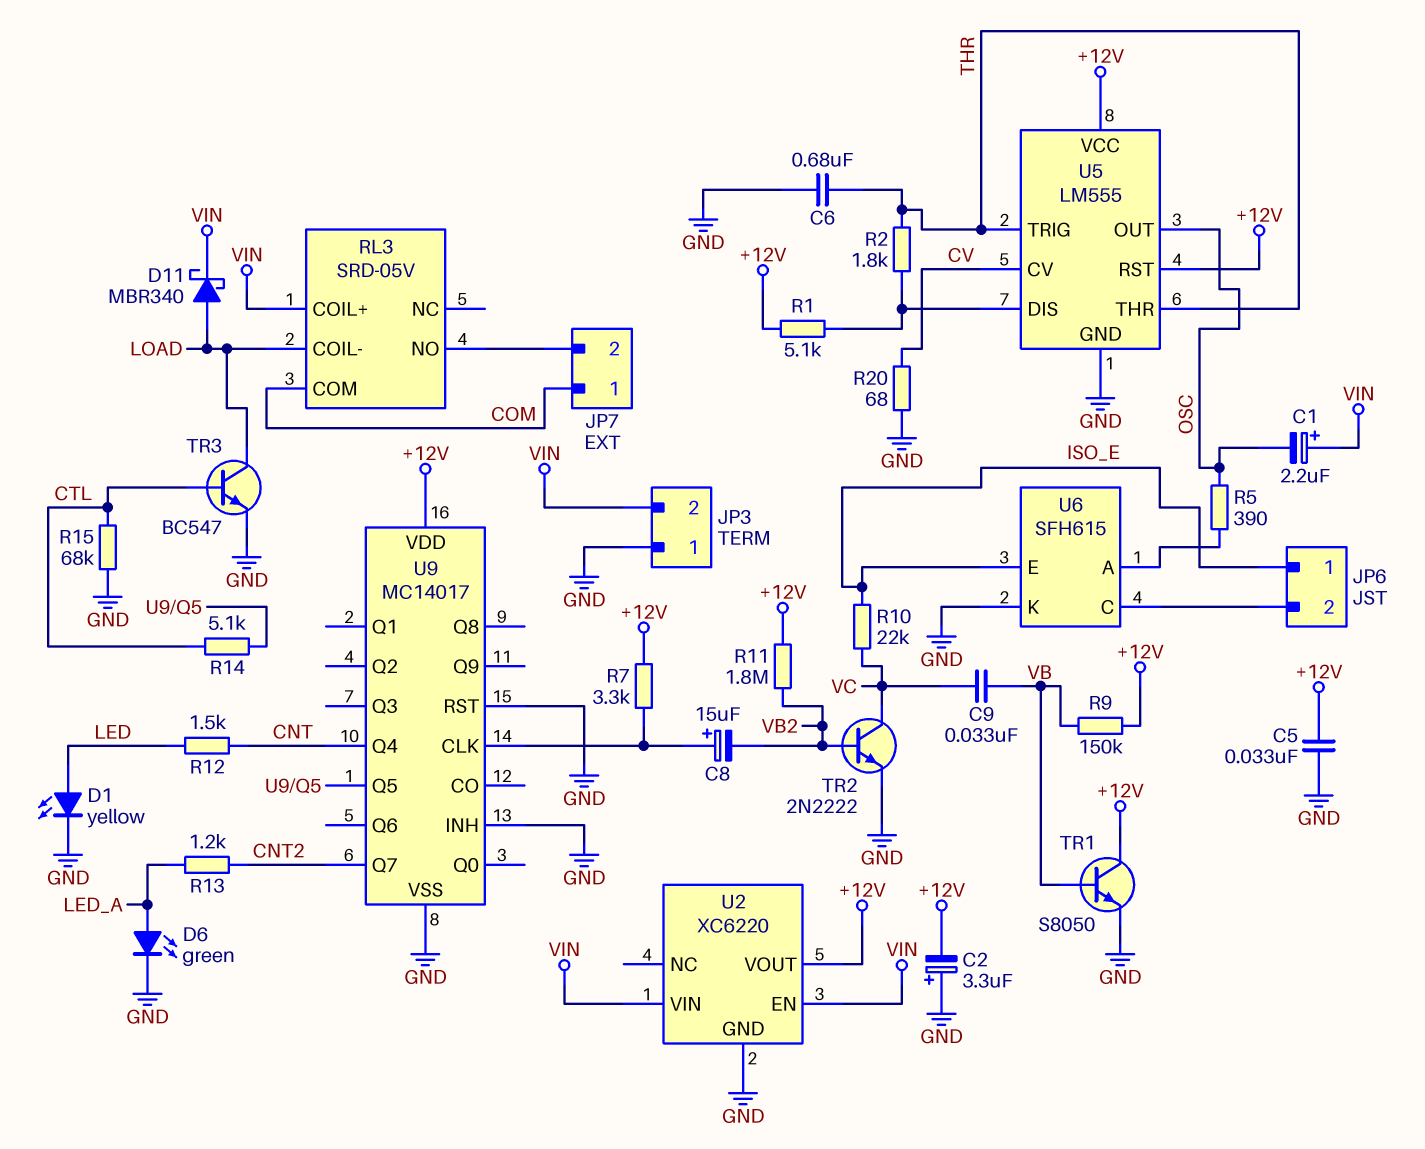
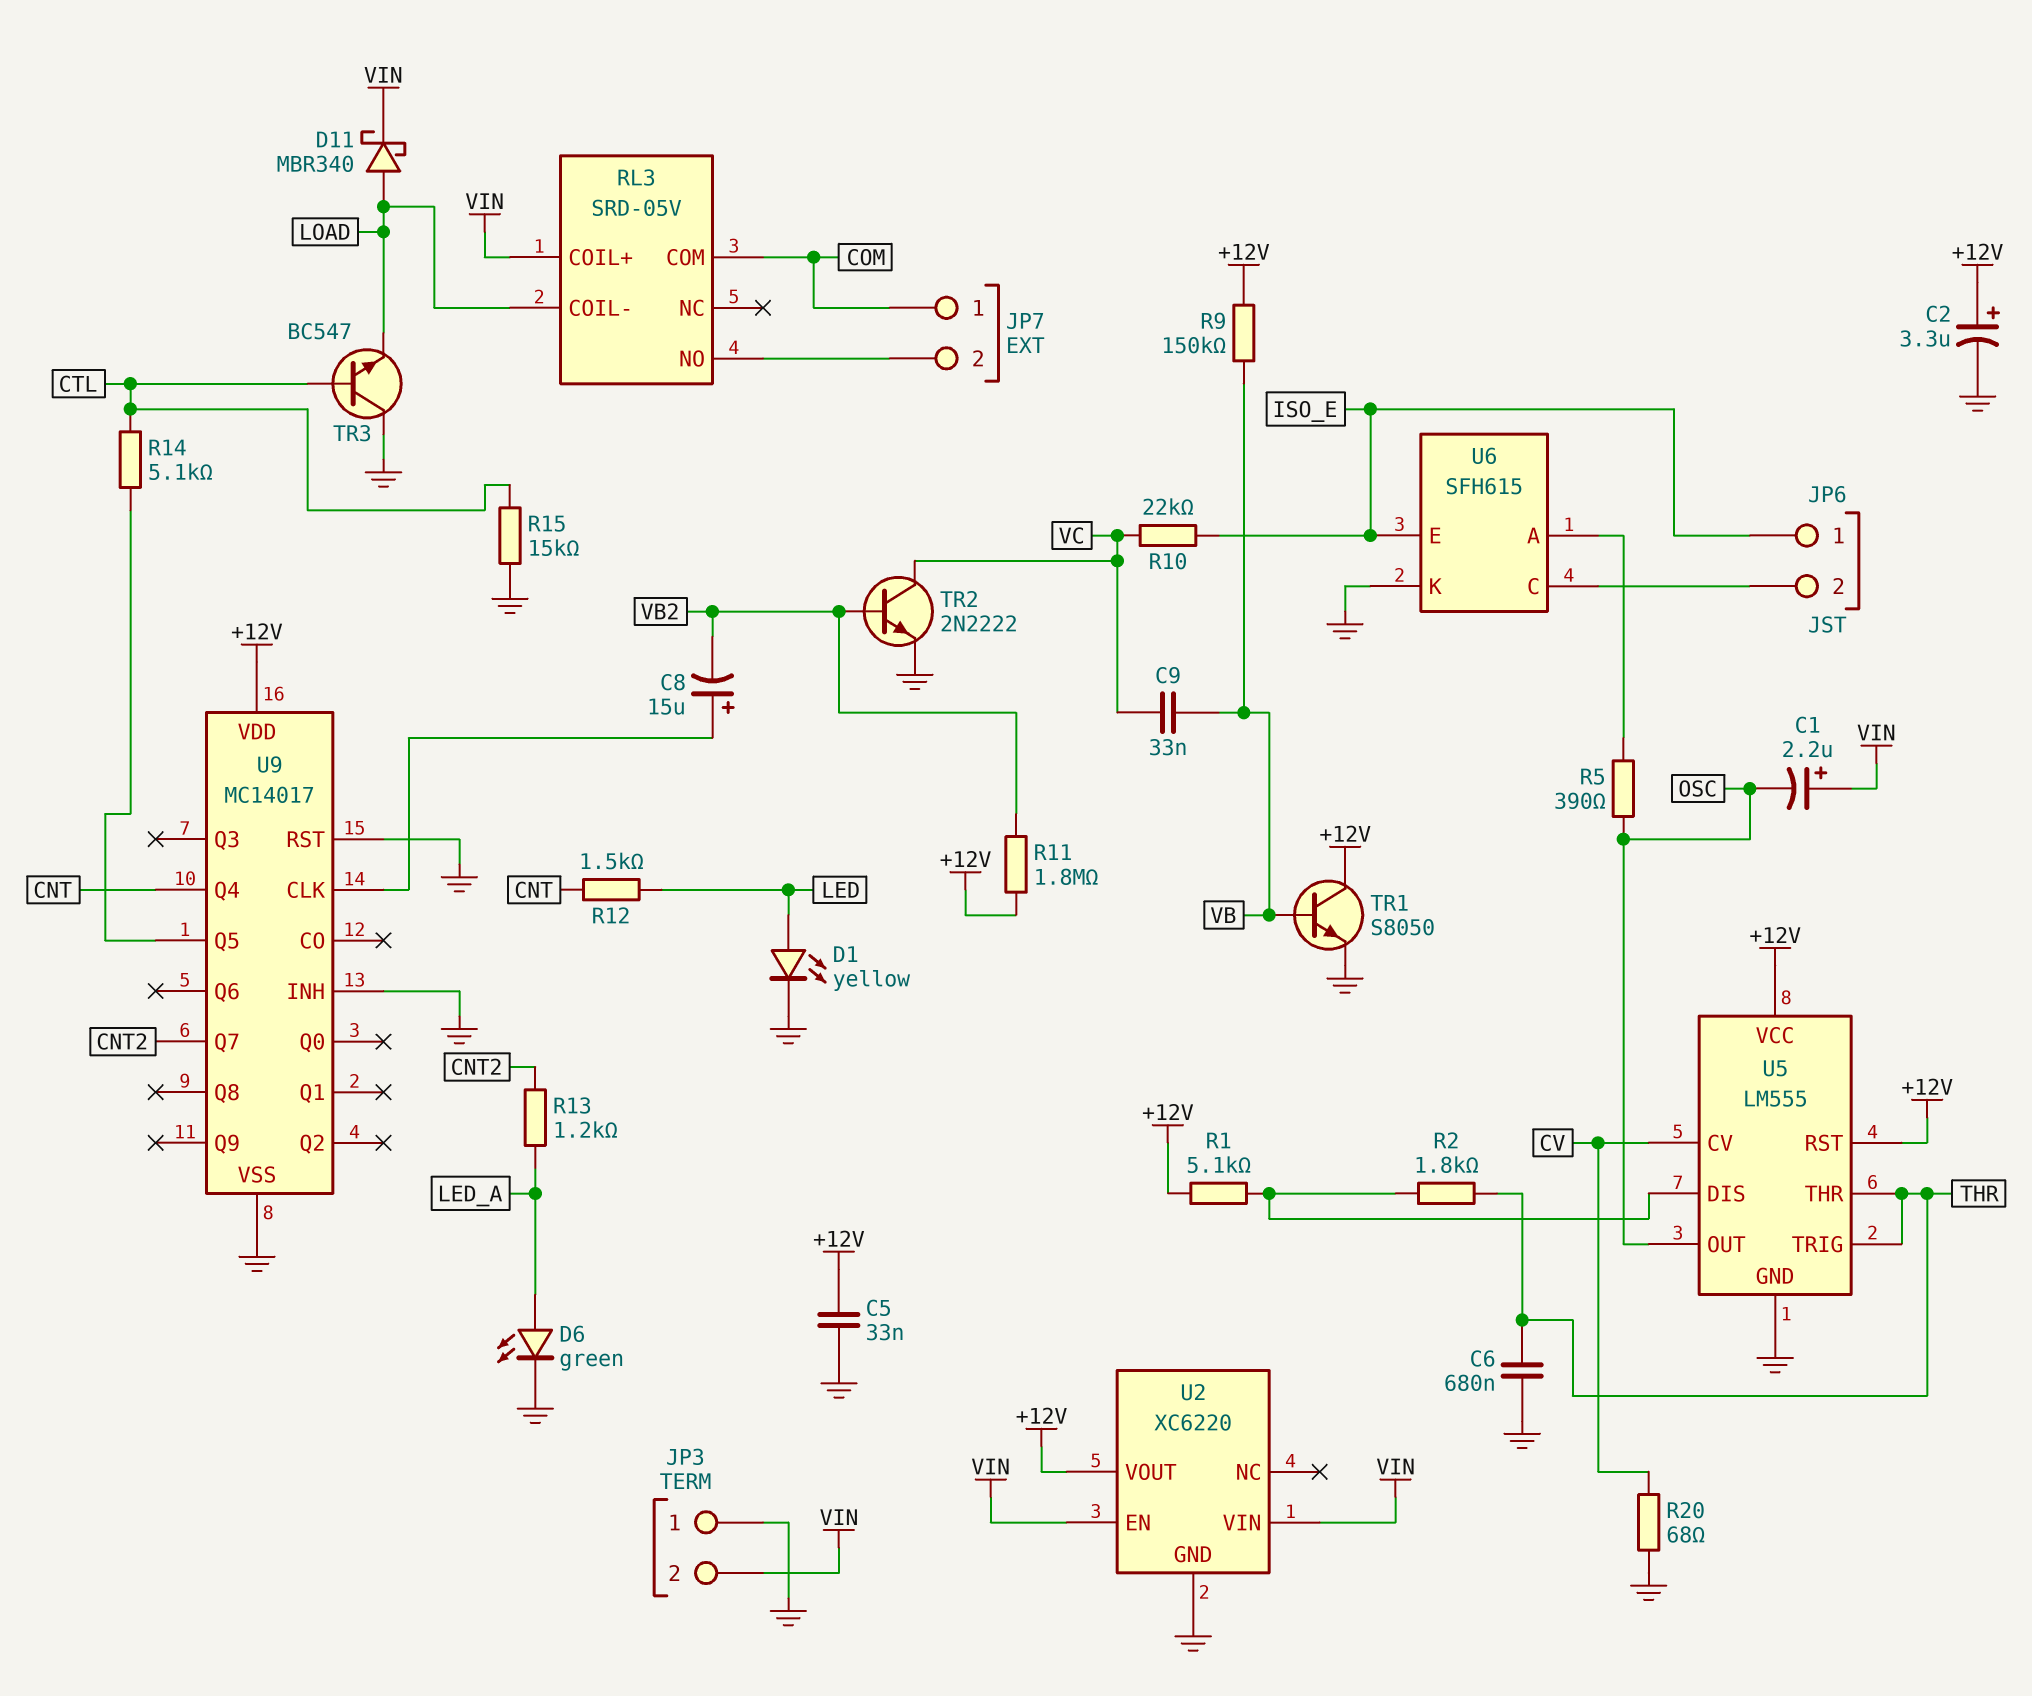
C2: 3.3uF (plus GND, minus +12V) -> 3.3uF (plus +12V, minus GND)
R7: 3.3k (+12V, U9/CLK) -> none
R15: 68k (CTL, GND) -> 15k (CTL, GND)
TR3: NPN BC547 (B CTL, C LOAD, E GND) -> NPN BC547 (B CTL, C GND, E LOAD)

